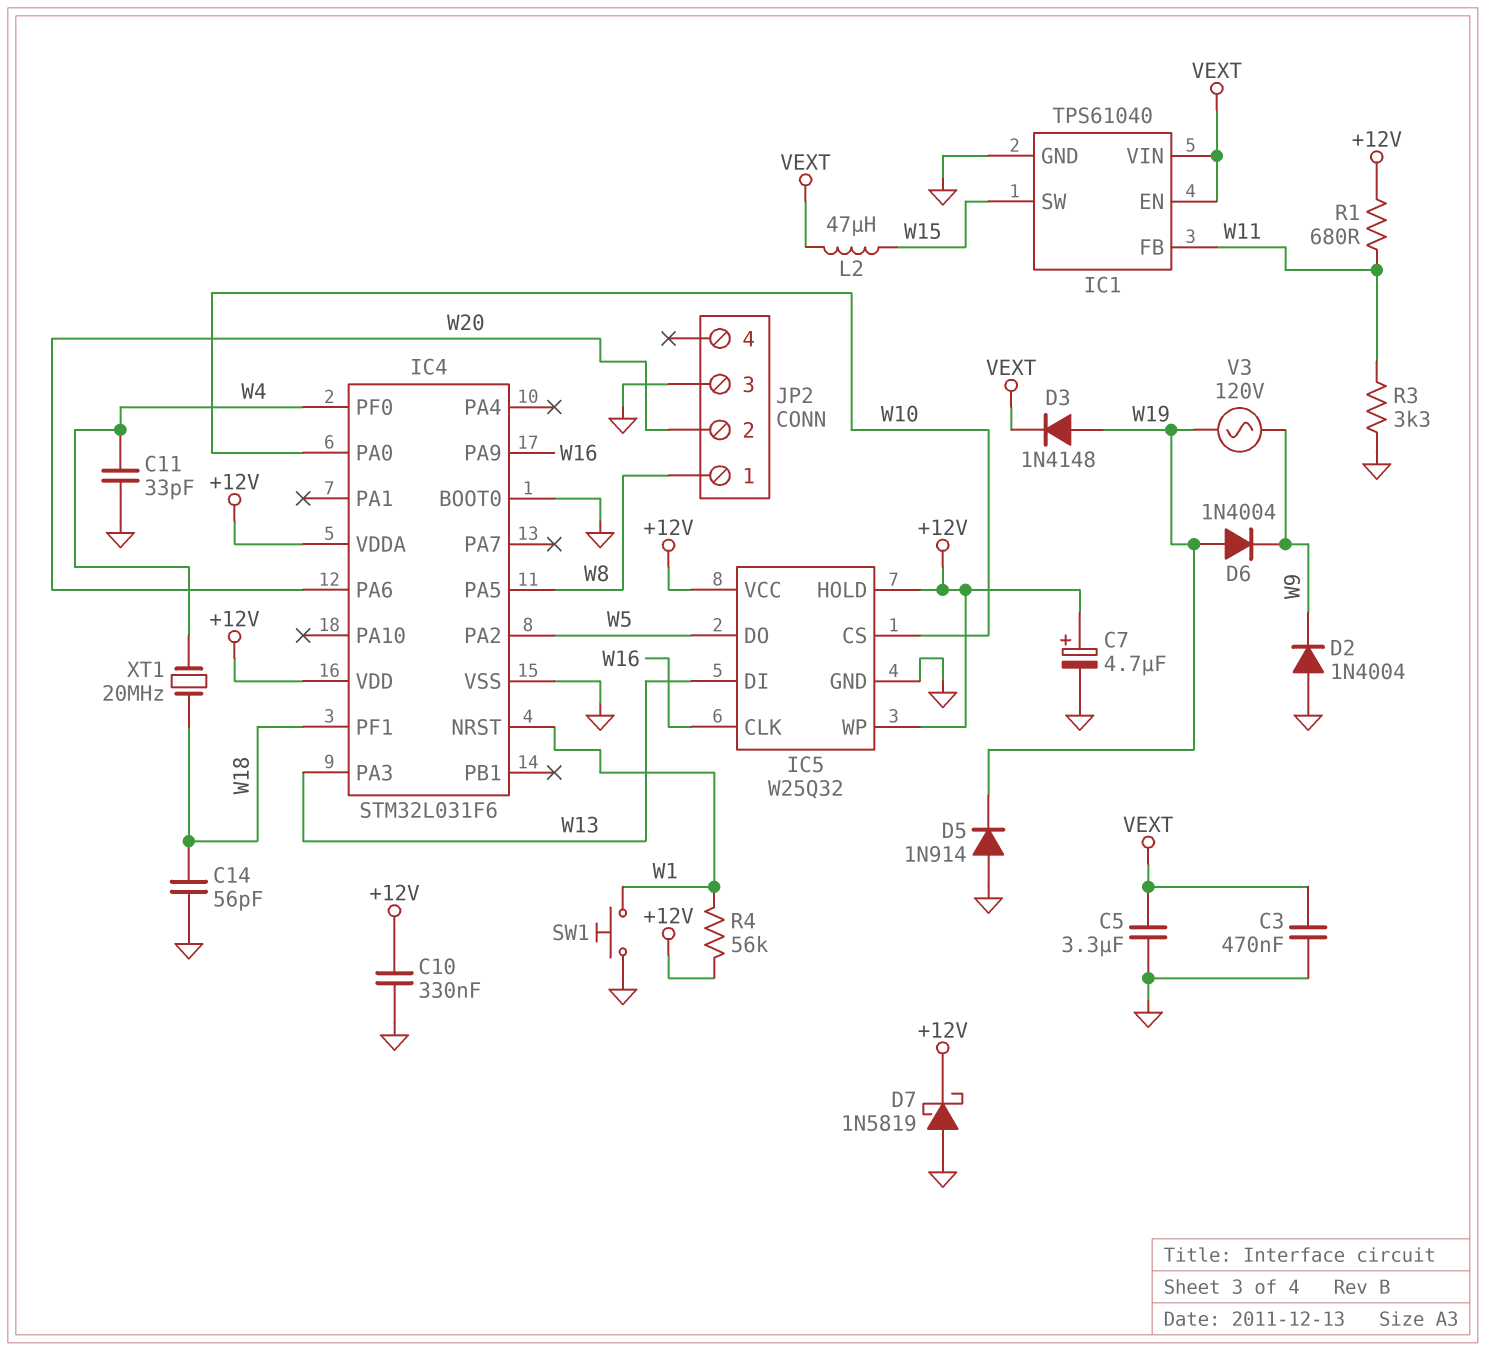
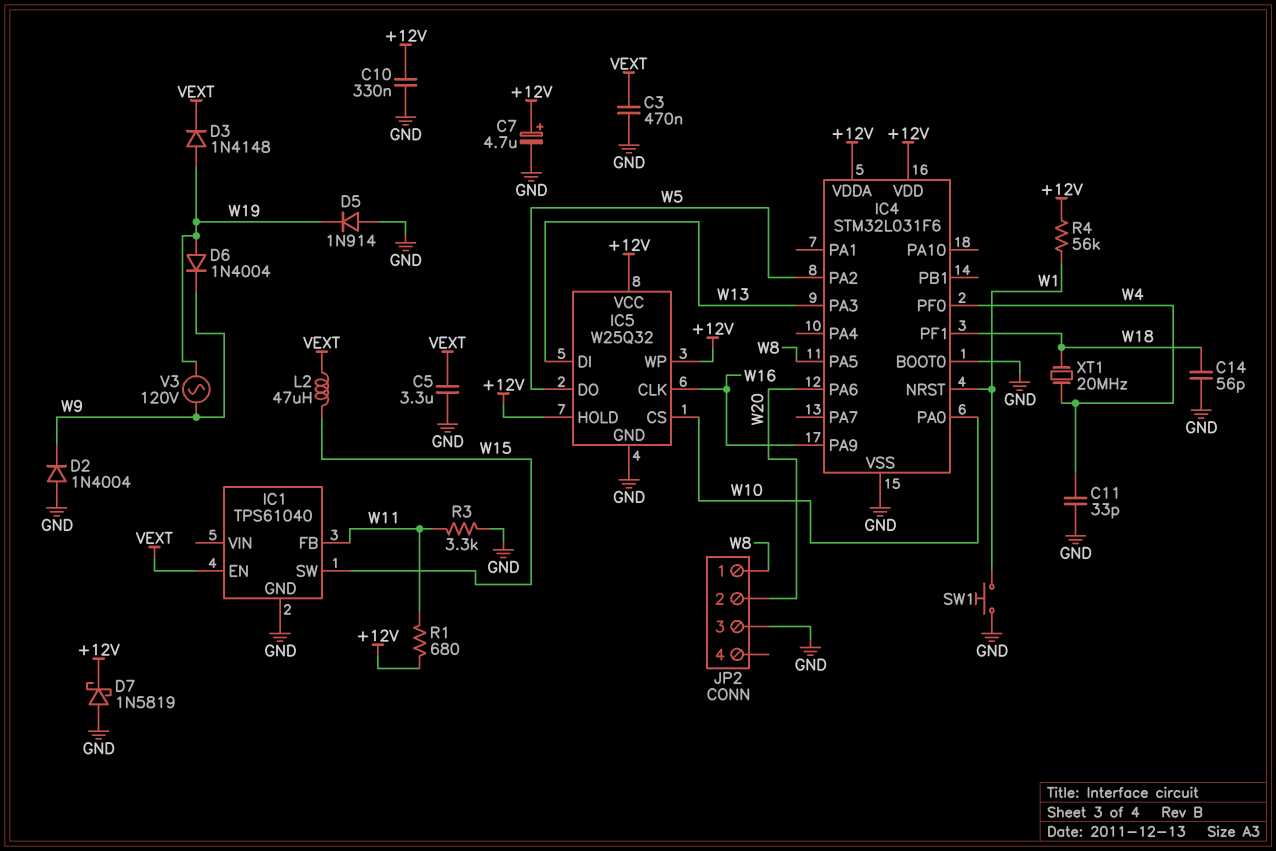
IC1 pin VIN: VEXT -> none

